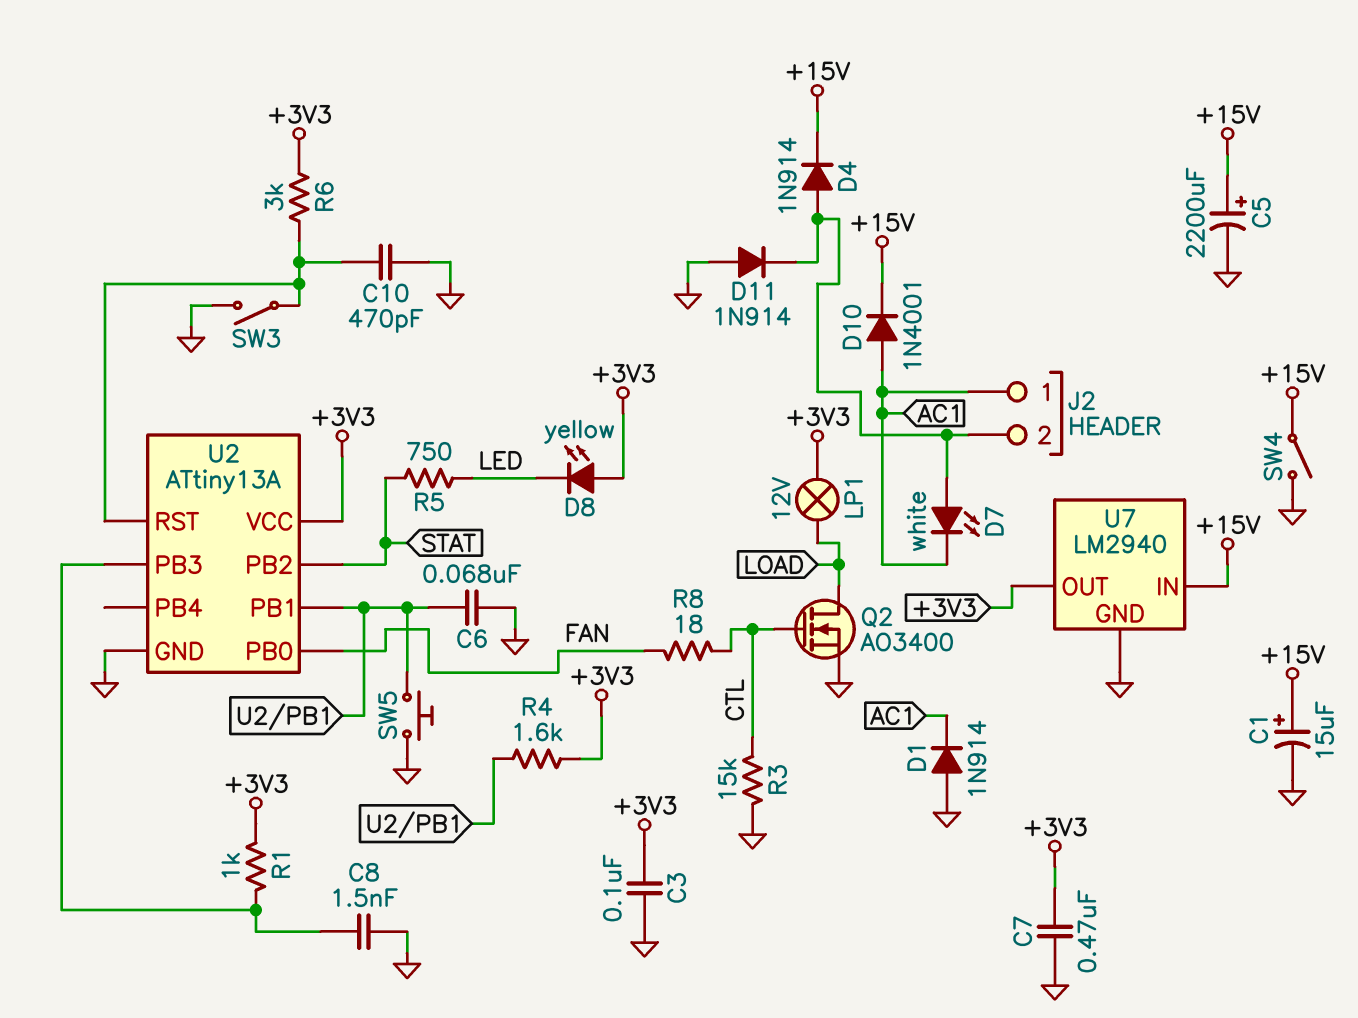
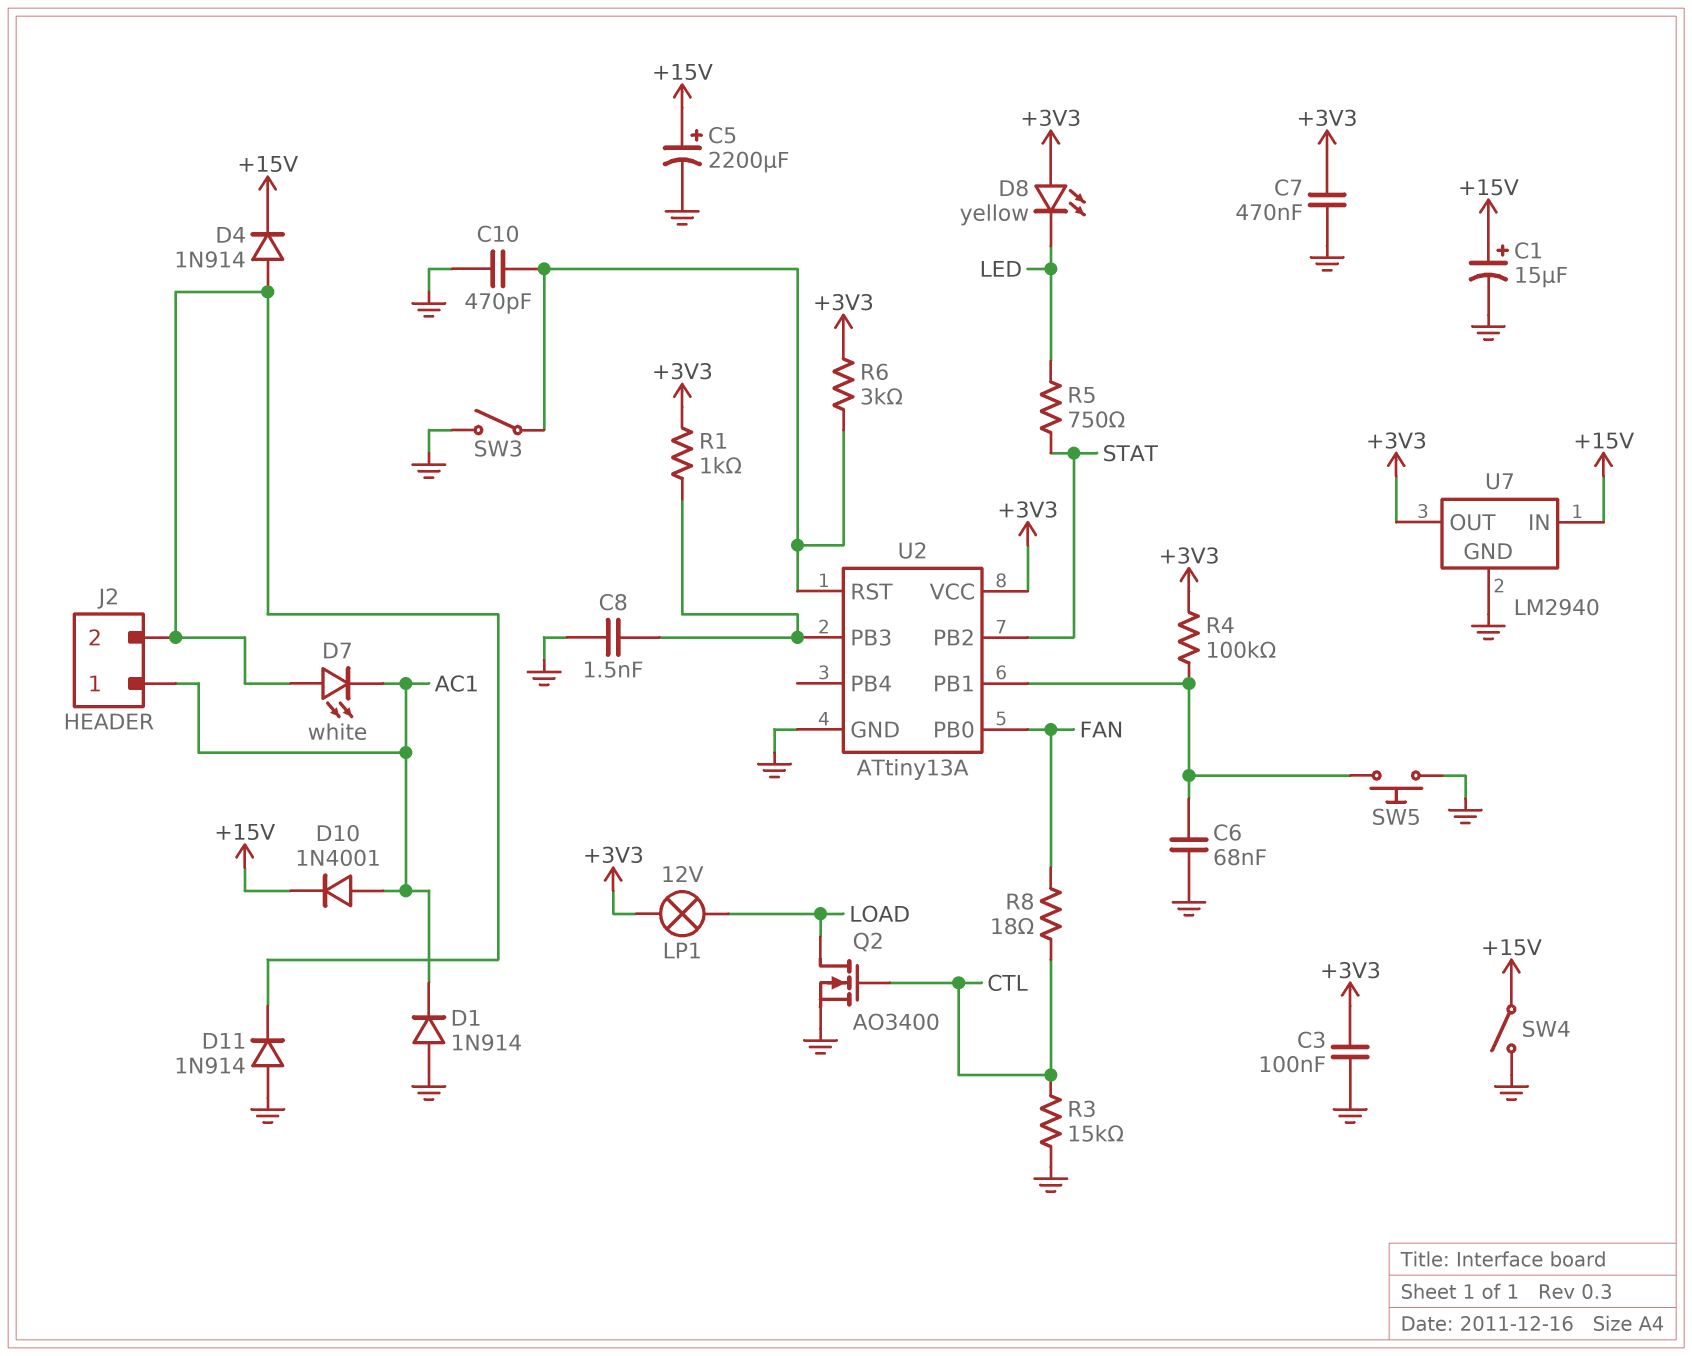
R4: 1.6k (+3V3, U2/PB1) -> 100k (+3V3, U2/PB1)

